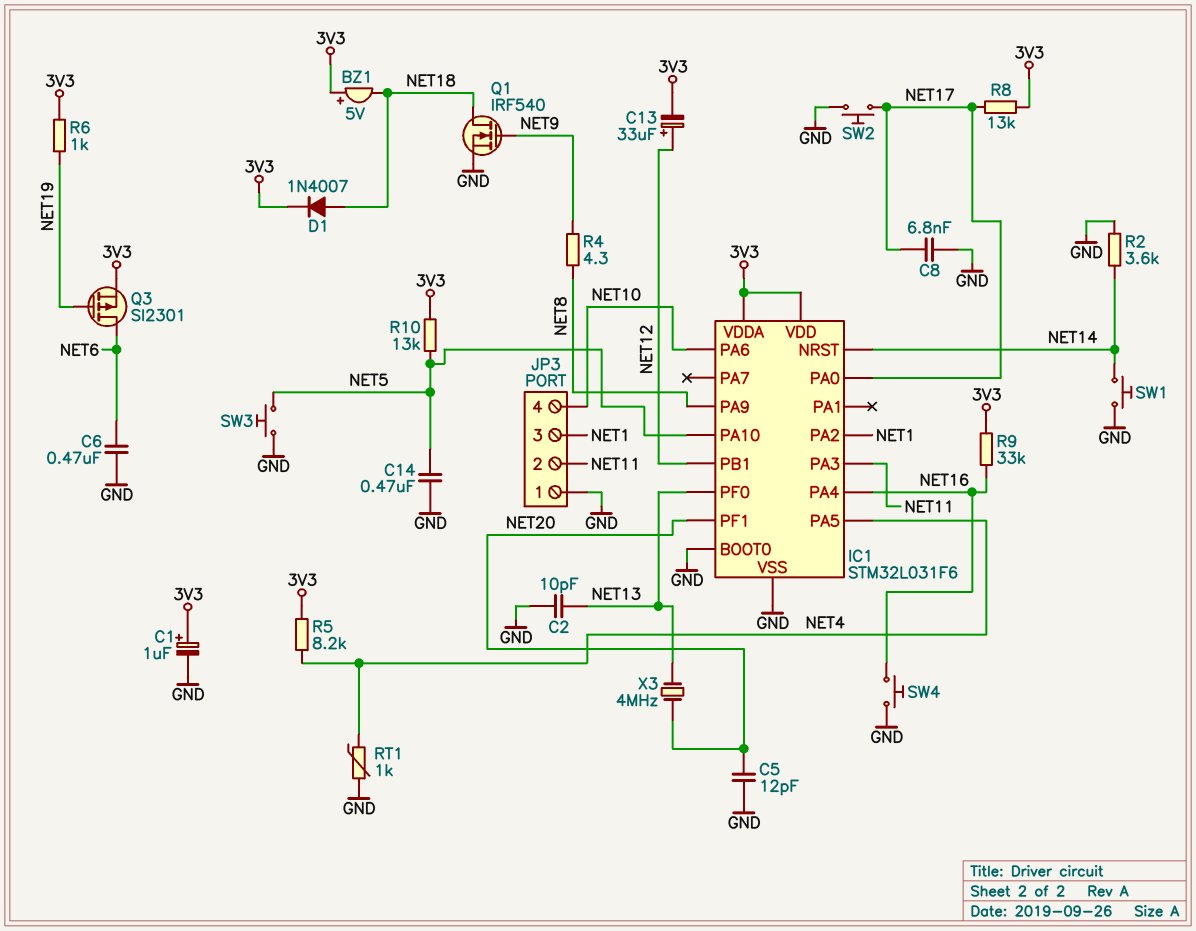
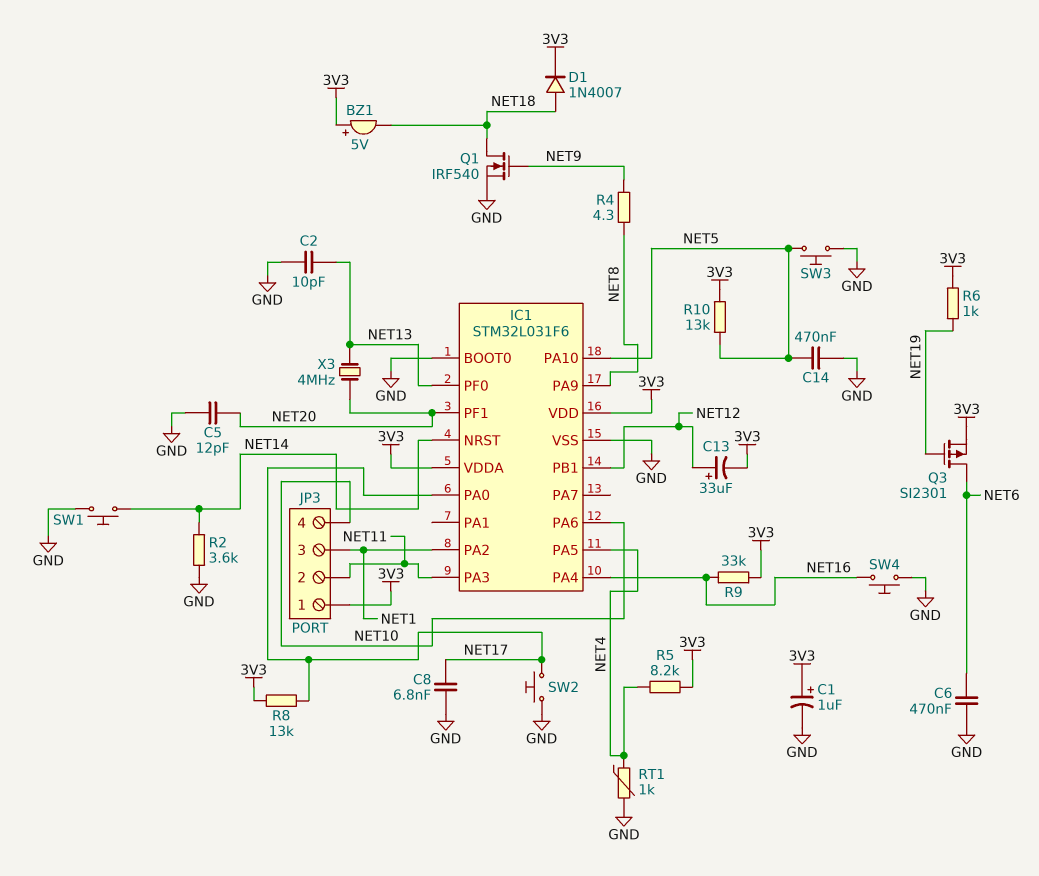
JP3 pin 1: GND -> 3V3

